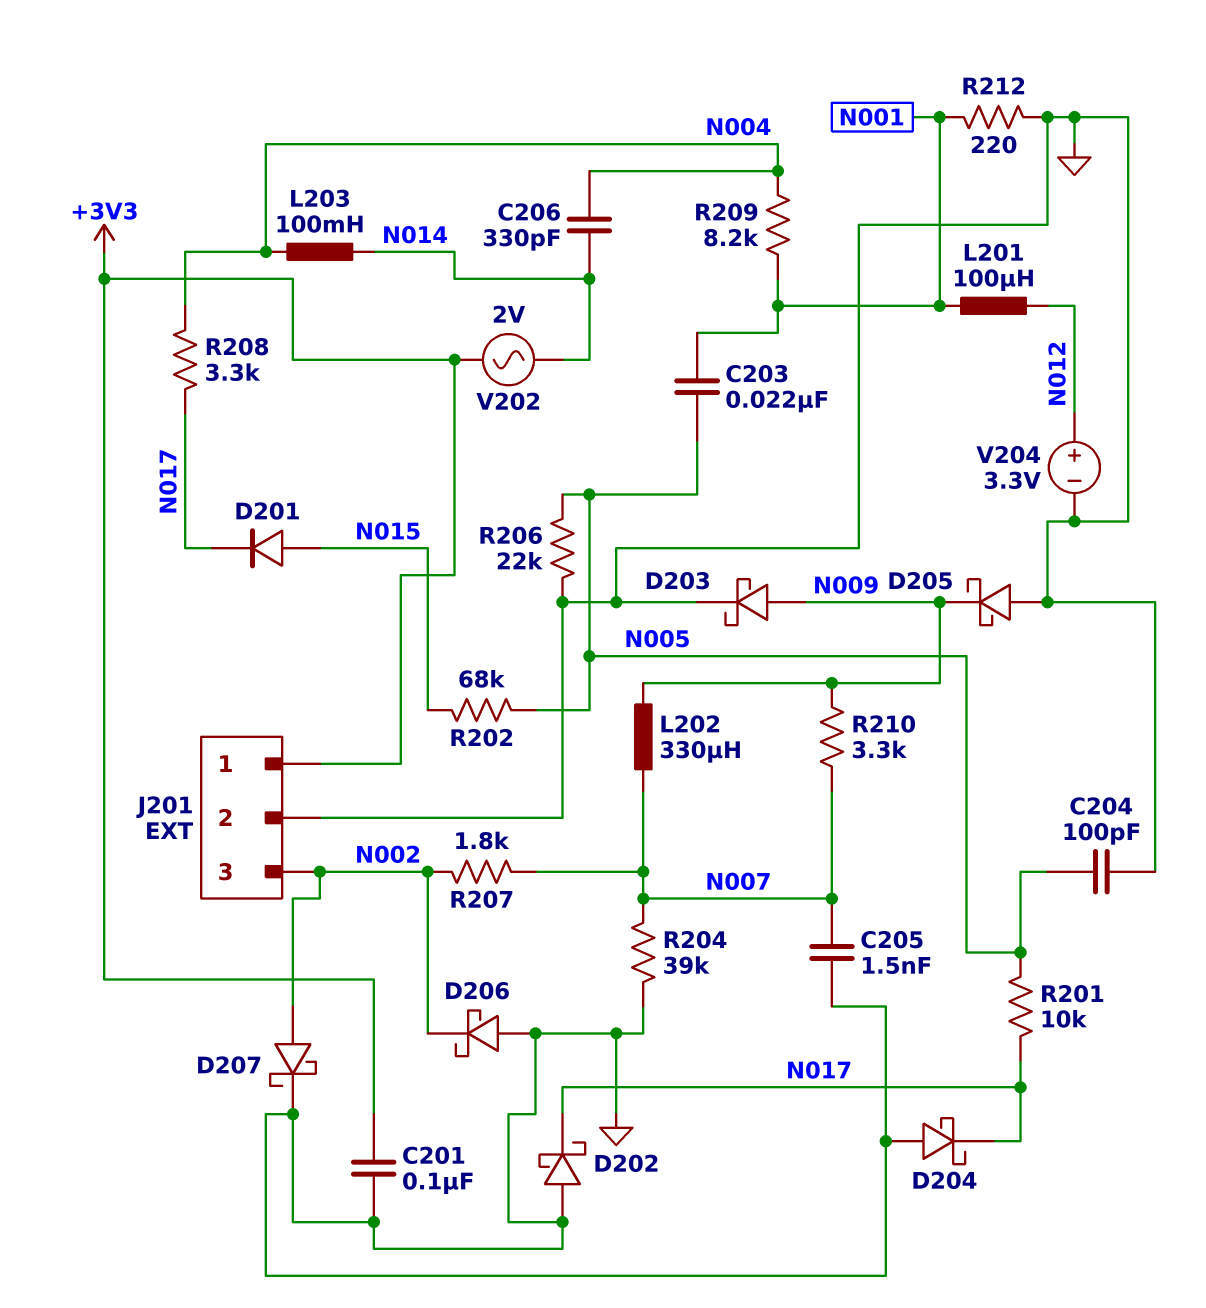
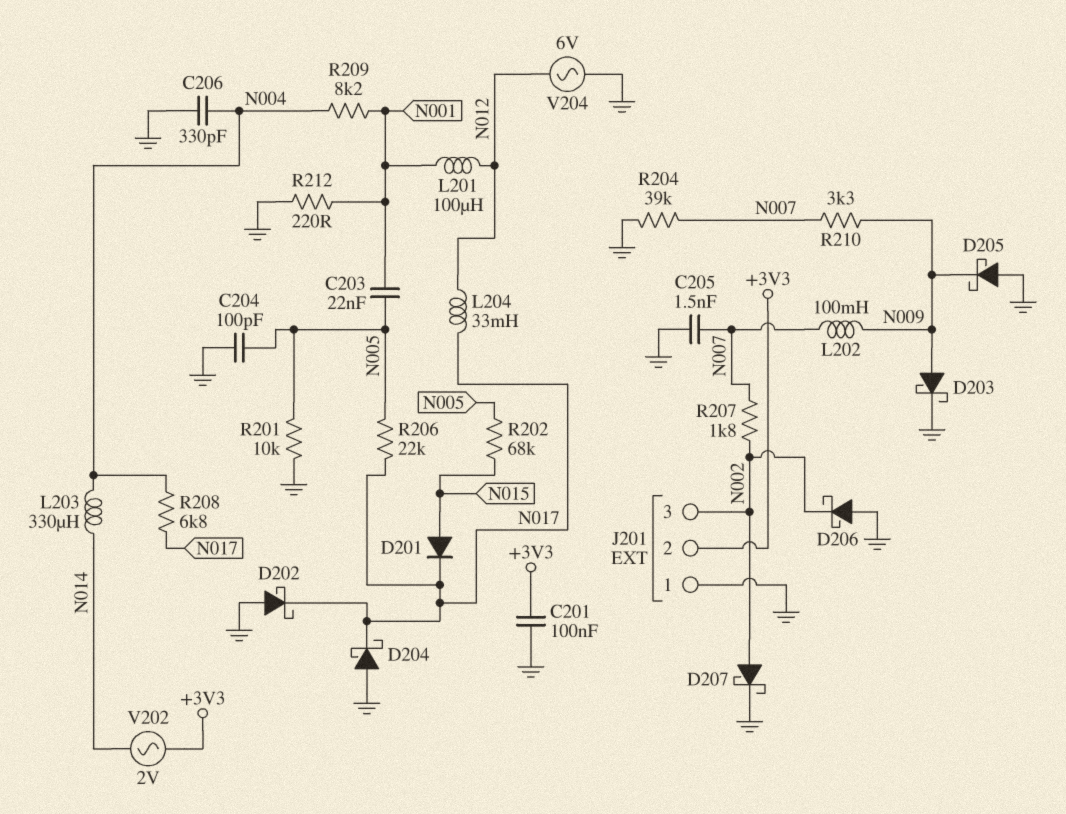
C206: 330pF (N004, N014) -> 330pF (GND, N004)
J201 pin 1: +3V3 -> GND
J201 pin 2: GND -> +3V3
L202: 330uH (N007, N009) -> 100mH (N007, N009)
L203: 100mH (N004, N014) -> 330uH (N004, N014)
L204: none -> 33mH (N012, N017)
R201: 10k (N005, N017) -> 10k (GND, N005)
R206: 22k (GND, N005) -> 22k (N005, N017)
R208: 3.3k (N004, N017) -> 6.8k (N004, N017)
V204: 3.3V (plus N012, minus GND) -> AC 6V (GND, N012)

